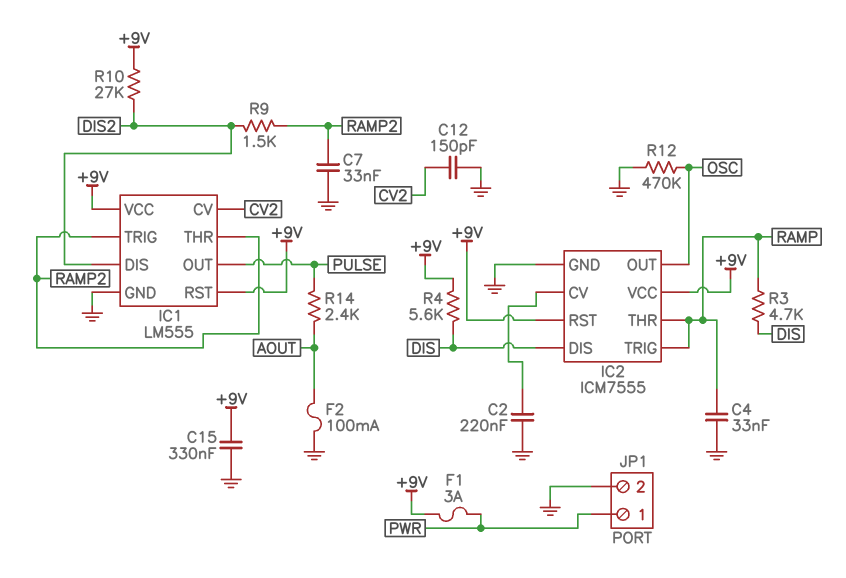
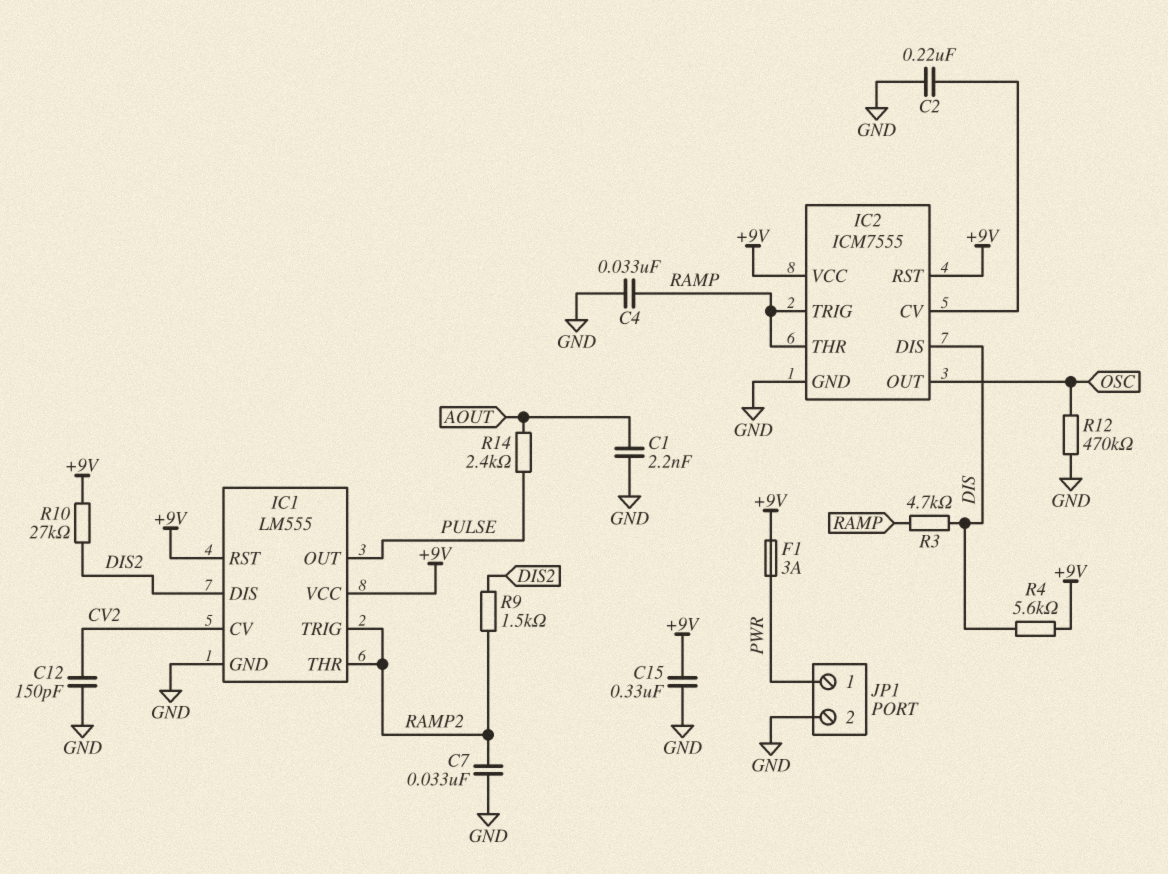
C1: none -> 2.2nF (AOUT, GND)
F2: 100mA (AOUT, GND) -> none

